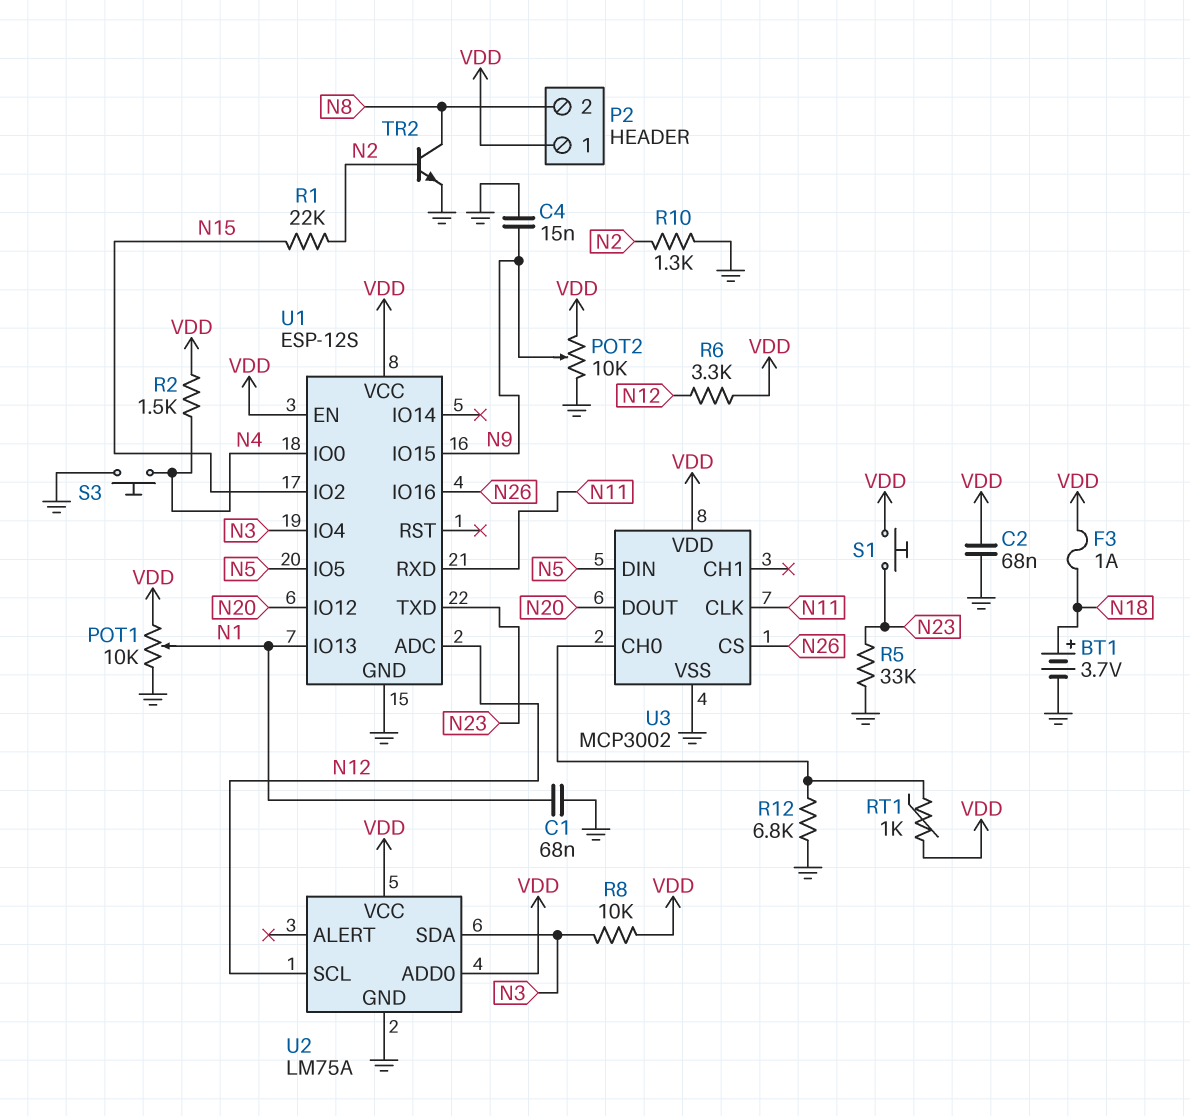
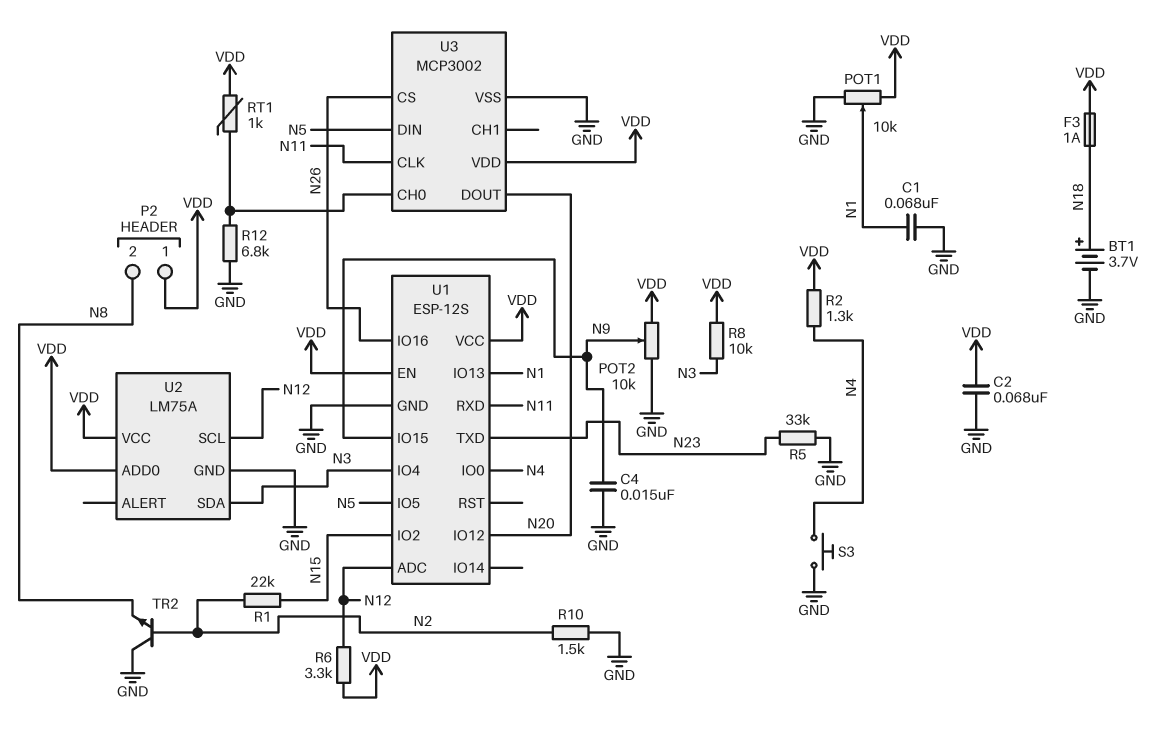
R2: 1.5k (N4, VDD) -> 1.3k (N4, VDD)
R10: 1.3k (GND, N2) -> 1.5k (GND, N2)
S1: button (N23, VDD) -> none
TR2: NPN (B N2, C N8, E GND) -> NPN (B N2, C GND, E N8)

